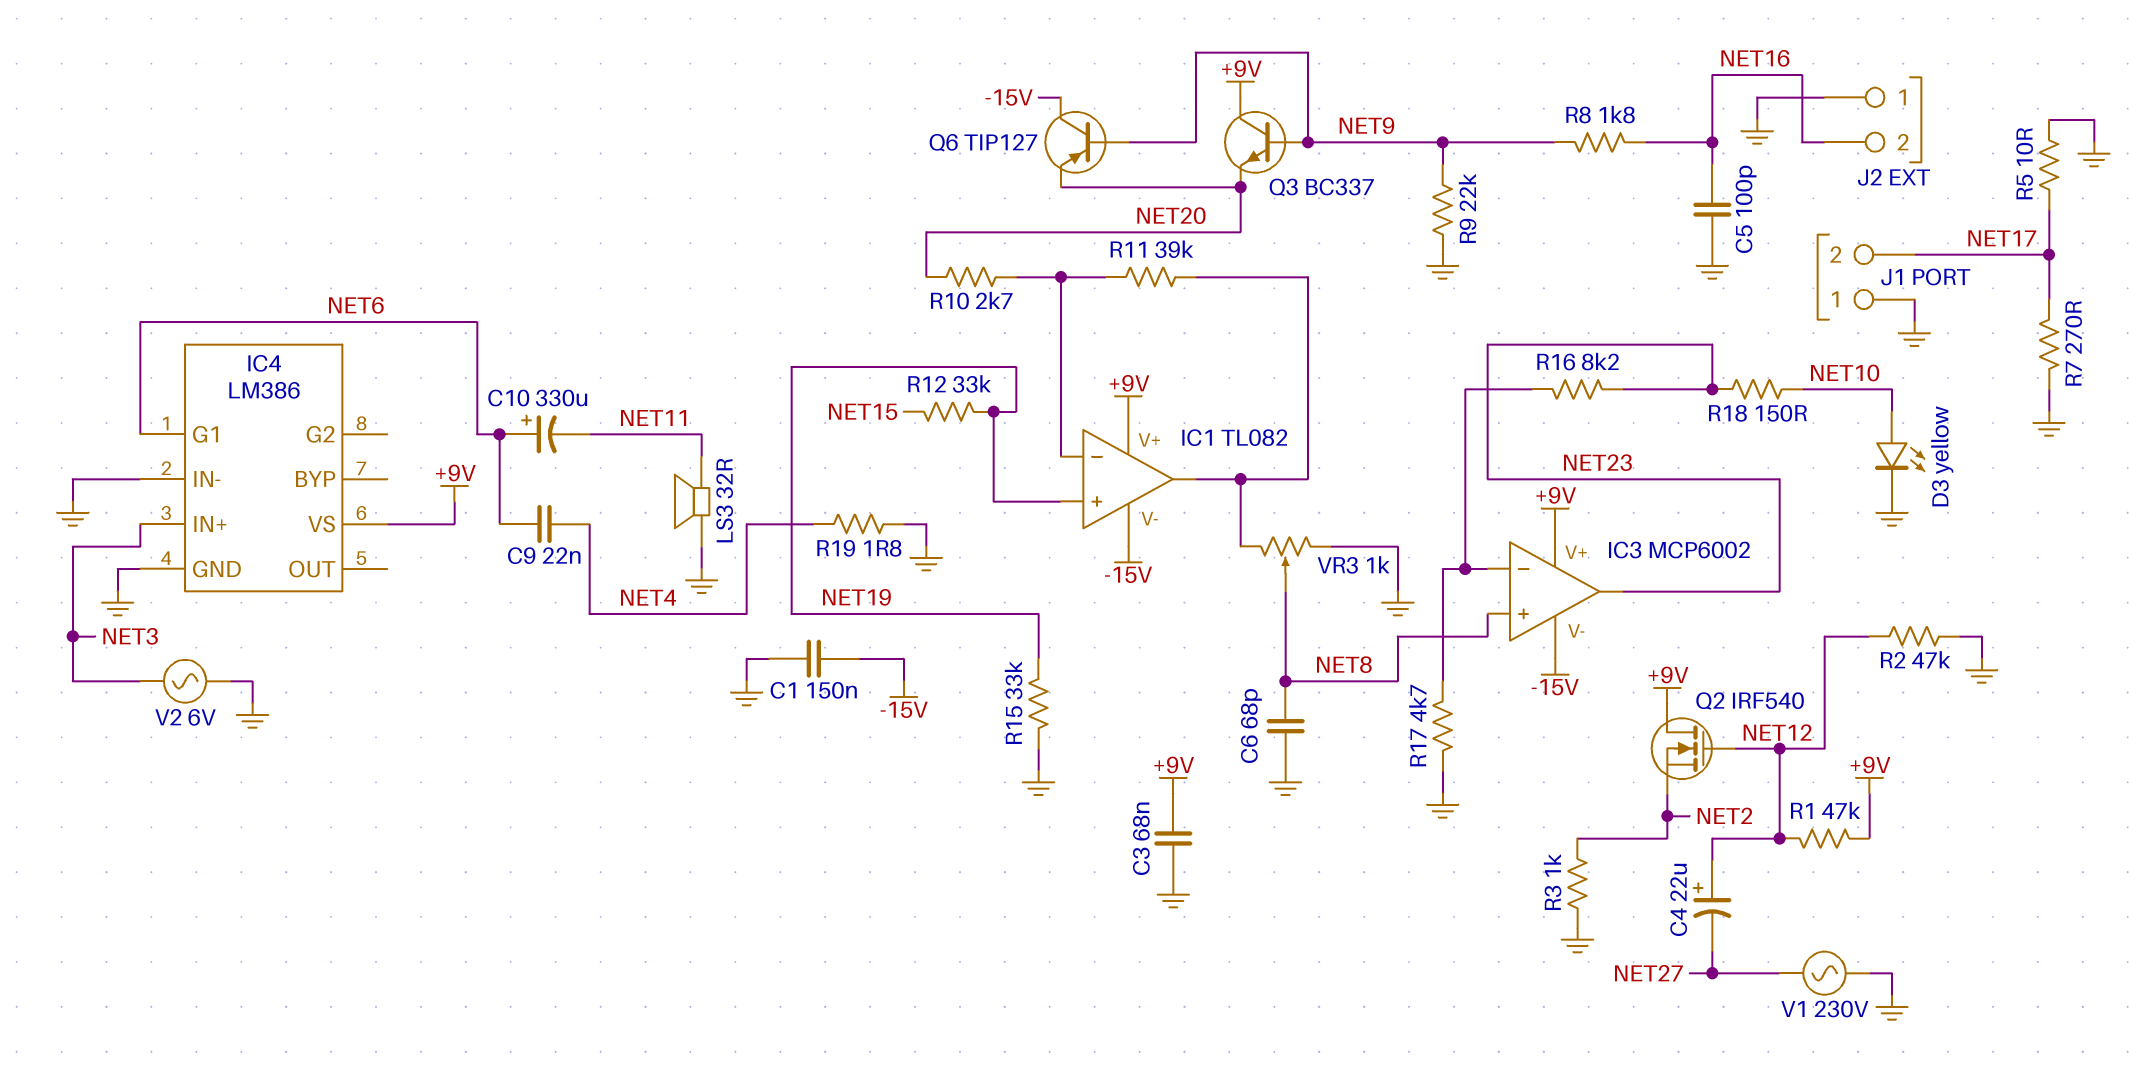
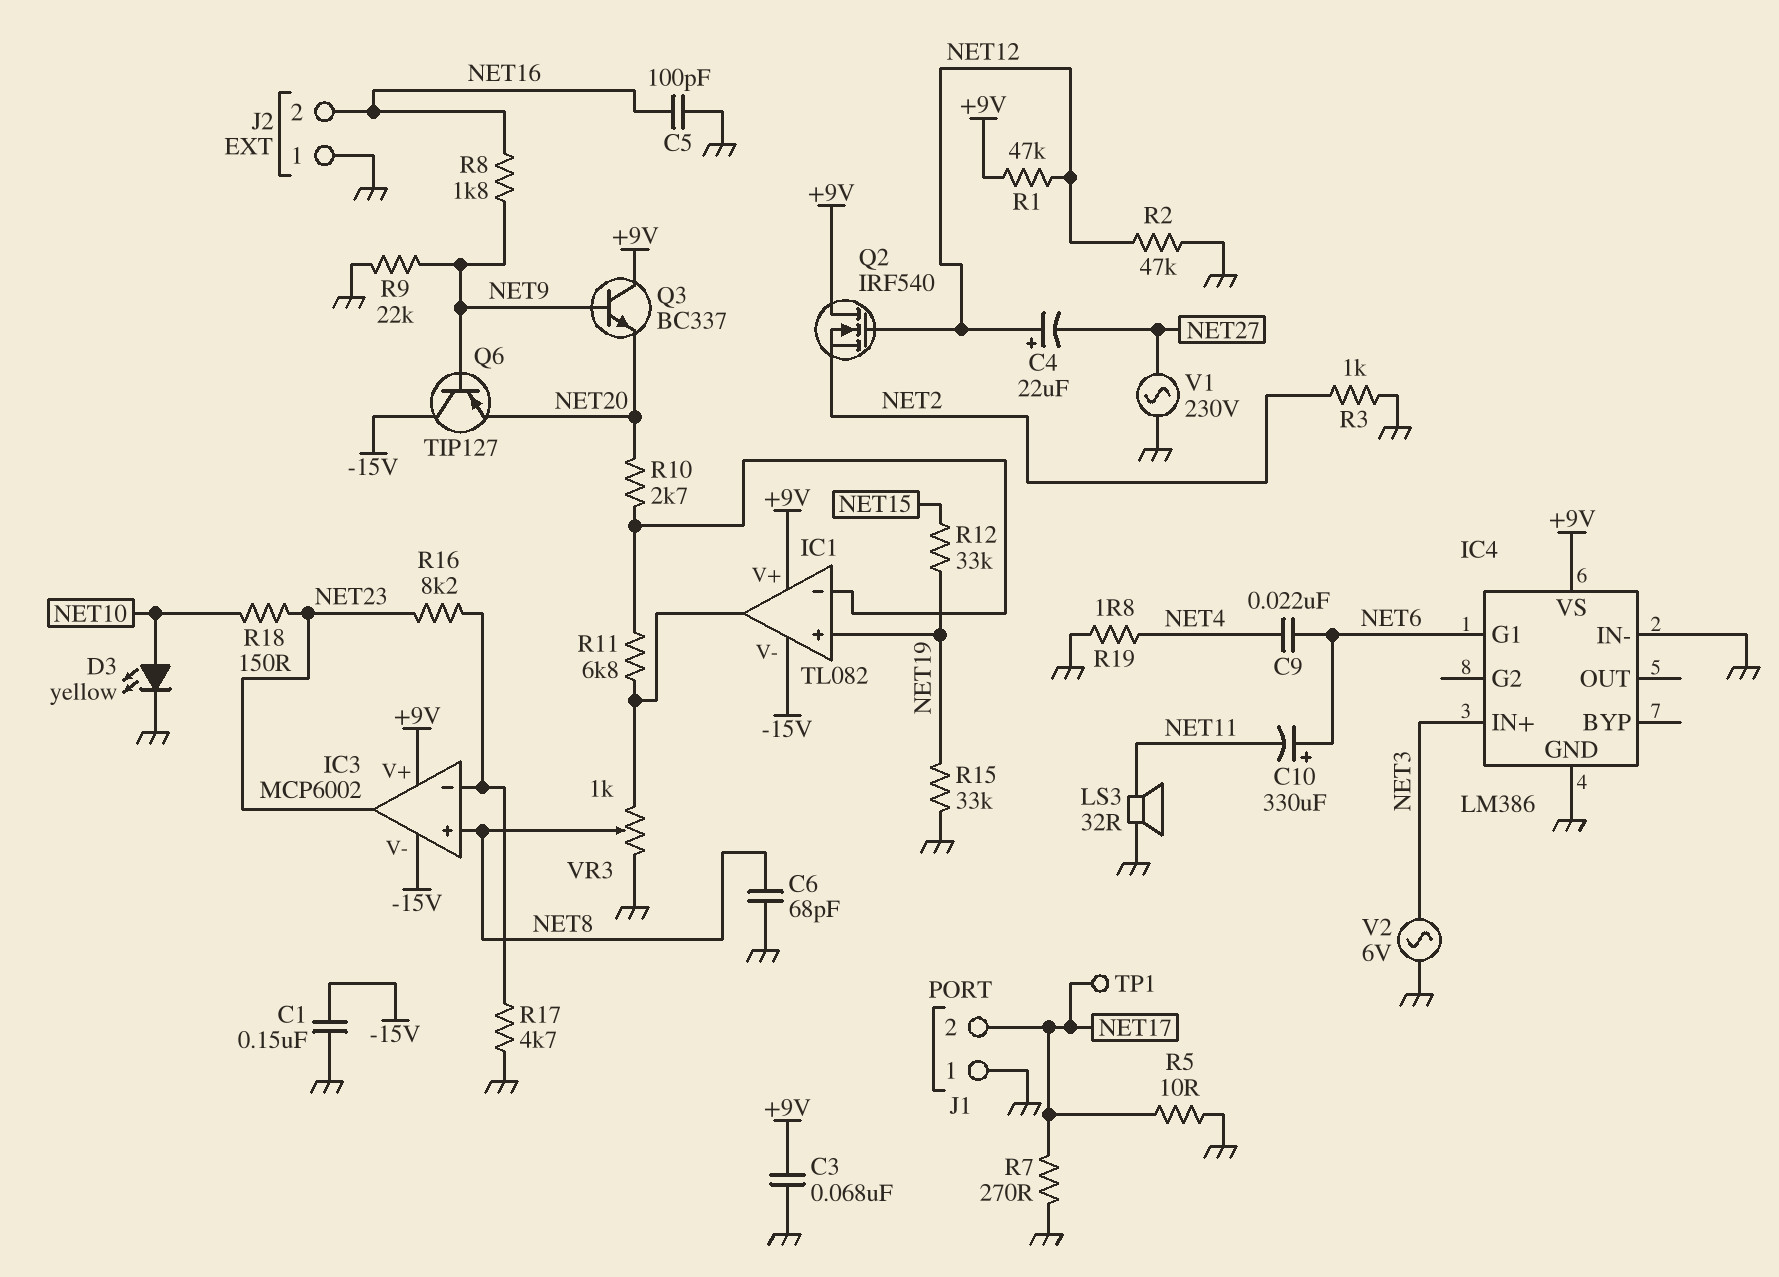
R11: 39k (IC1/in-, IC1/out) -> 6.8k (IC1/in-, IC1/out)
TP1: none -> test point (NET17)

